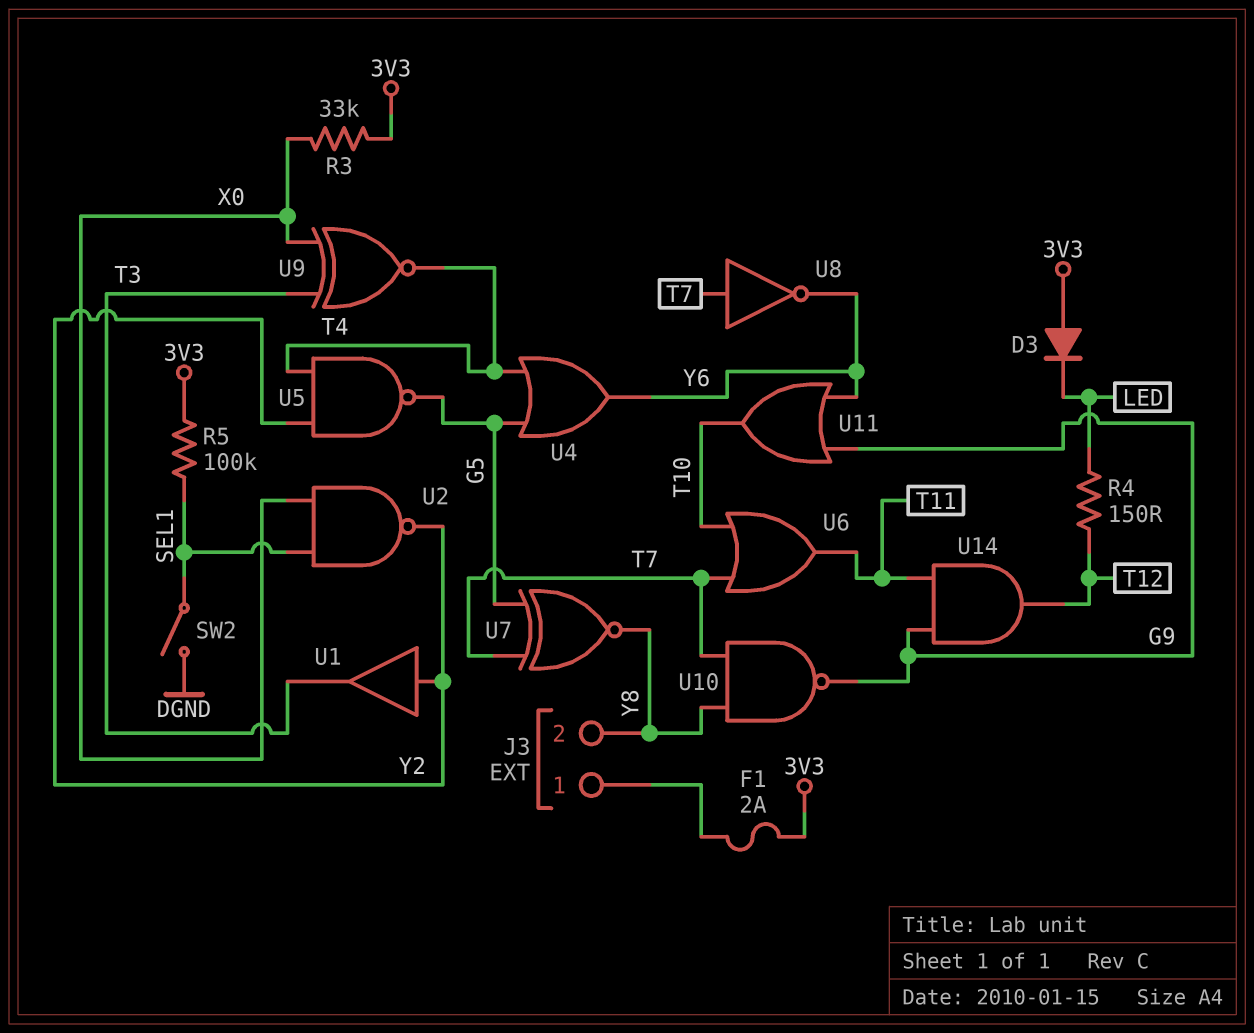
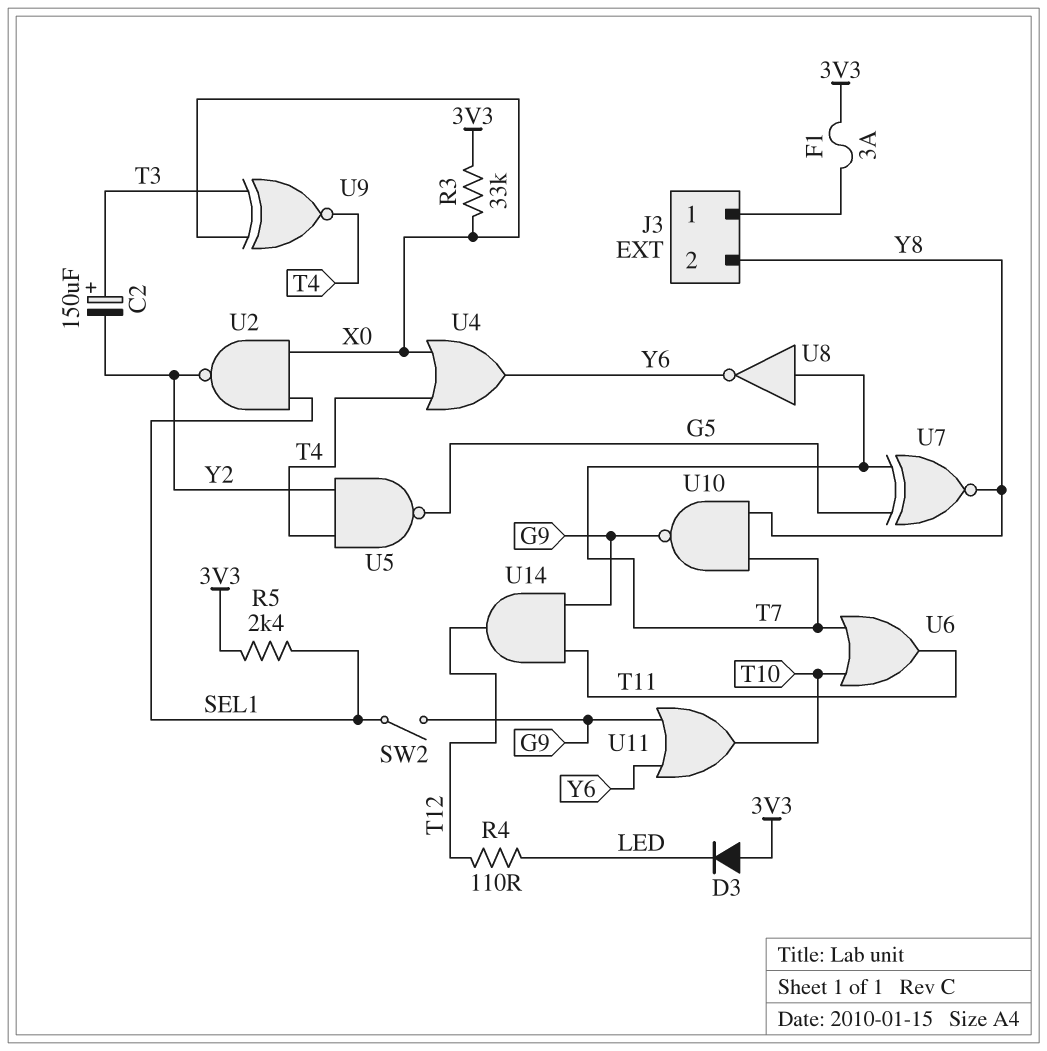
C2: none -> 150uF (plus T3, minus Y2)
F1: 2A (3V3, J3/1) -> 3A (3V3, J3/1)
R4: 150 (LED, T12) -> 110 (LED, T12)
R5: 100k (3V3, SEL1) -> 2.4k (3V3, SEL1)
SW2: switch (DGND, SEL1) -> switch (G9, SEL1)
U1: buffer (in Y2, out T3) -> none
U4: OR (in G5, in T4, out Y6) -> OR (in T4, in X0, out Y6)

